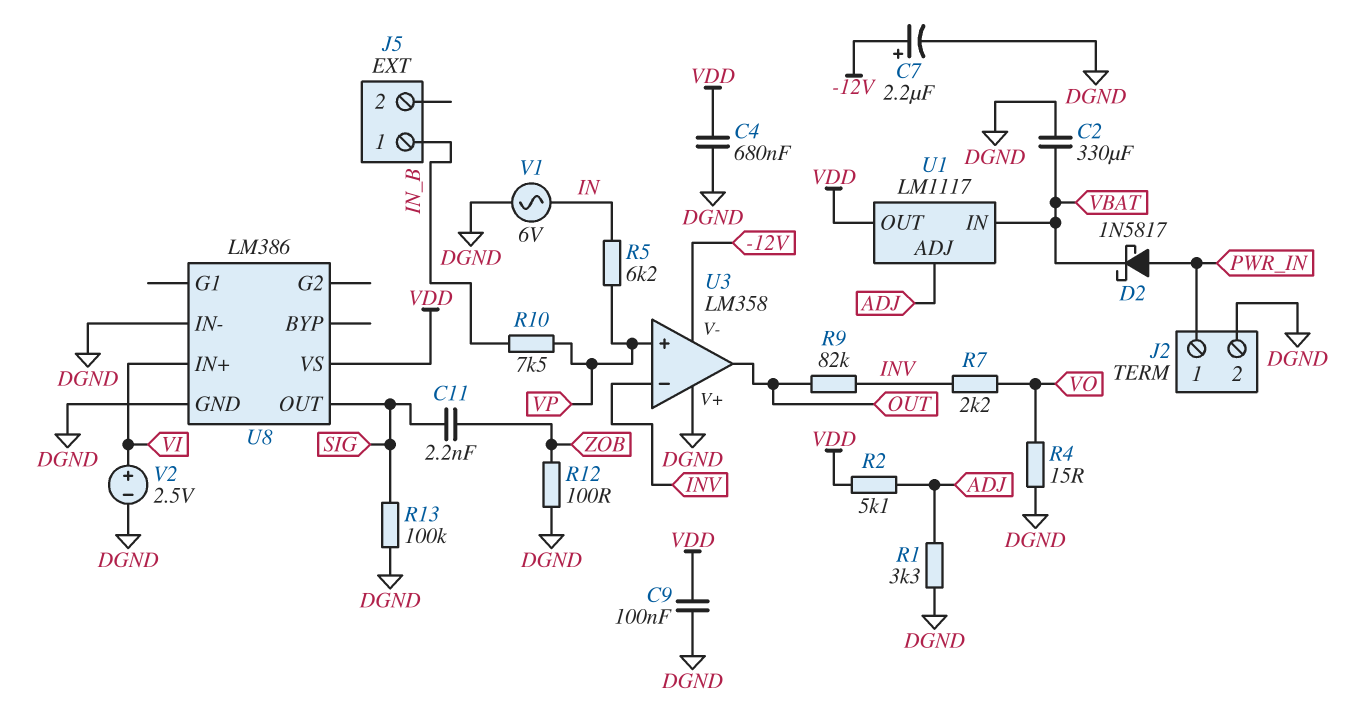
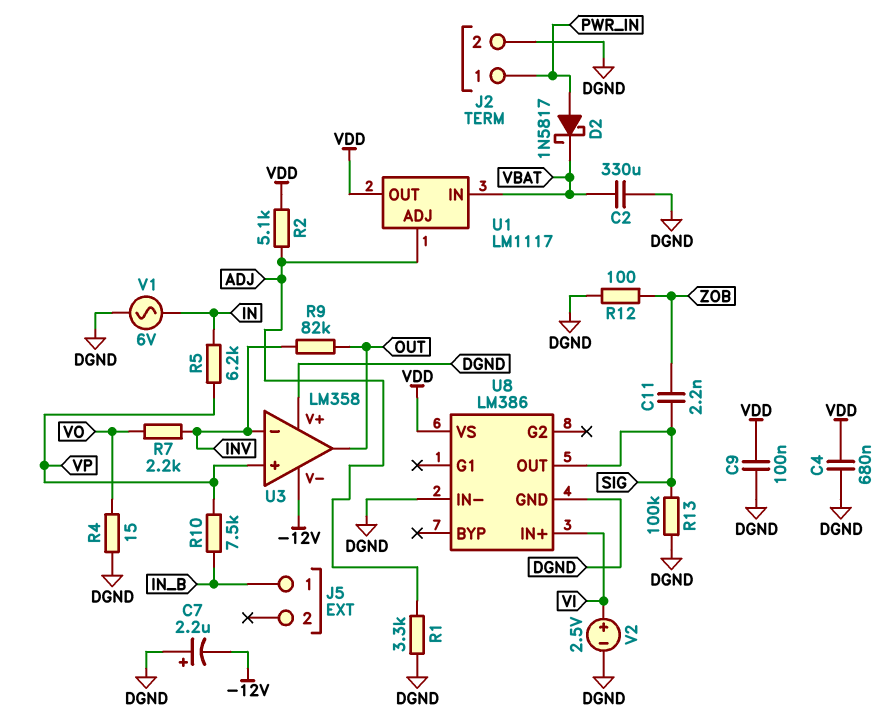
C7: 2.2uF (plus -12V, minus DGND) -> 2.2uF (plus DGND, minus -12V)

